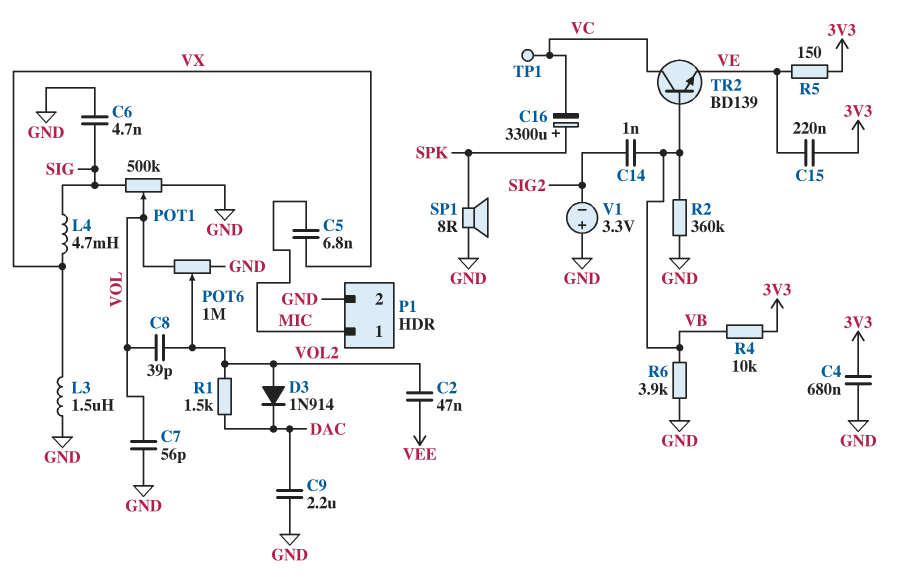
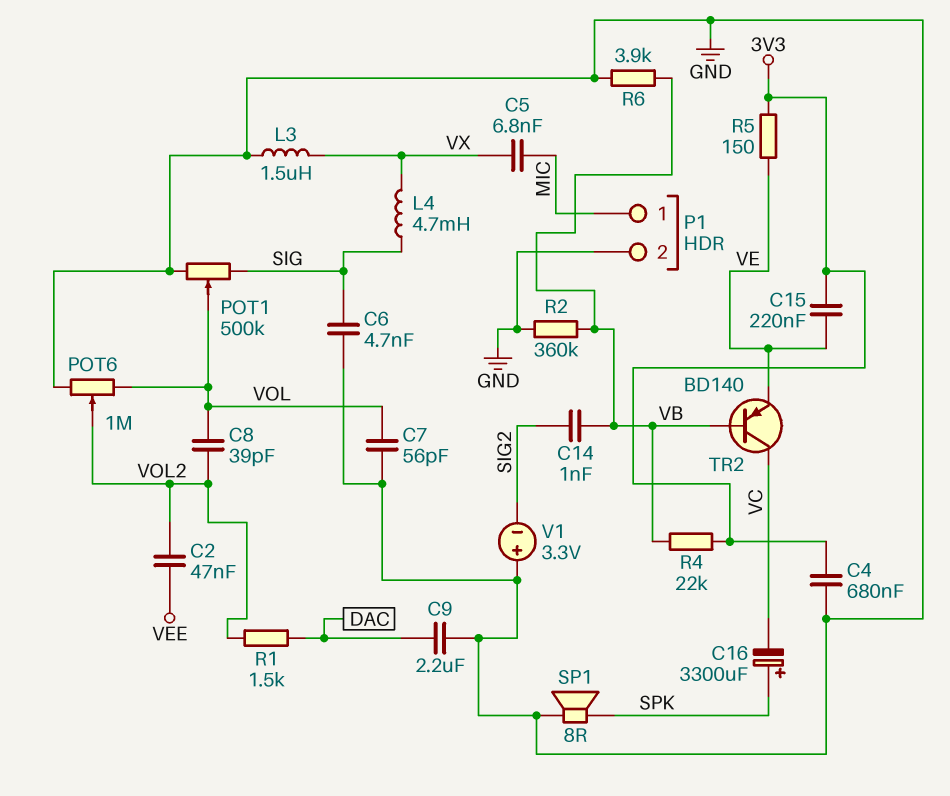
D3: diode 1N914 (A VOL2, K DAC) -> none
R4: 10k (3V3, VB) -> 22k (3V3, VB)
TP1: test point (VC) -> none
TR2: NPN BD139 (B VB, C VC, E VE) -> PNP BD140 (B VB, C VC, E VE)

